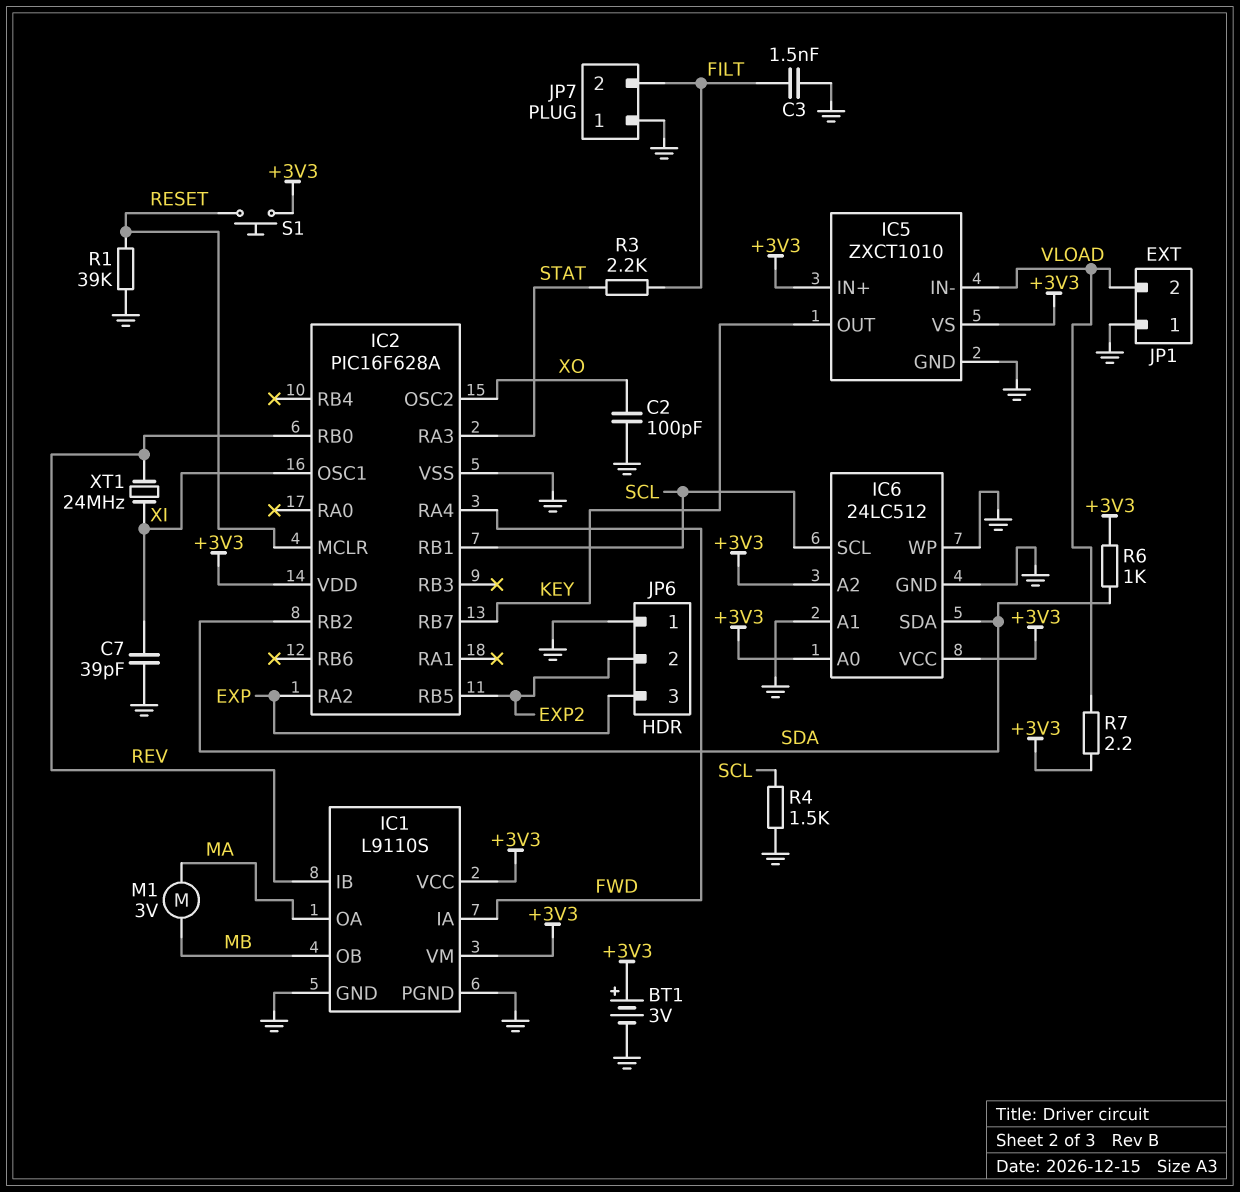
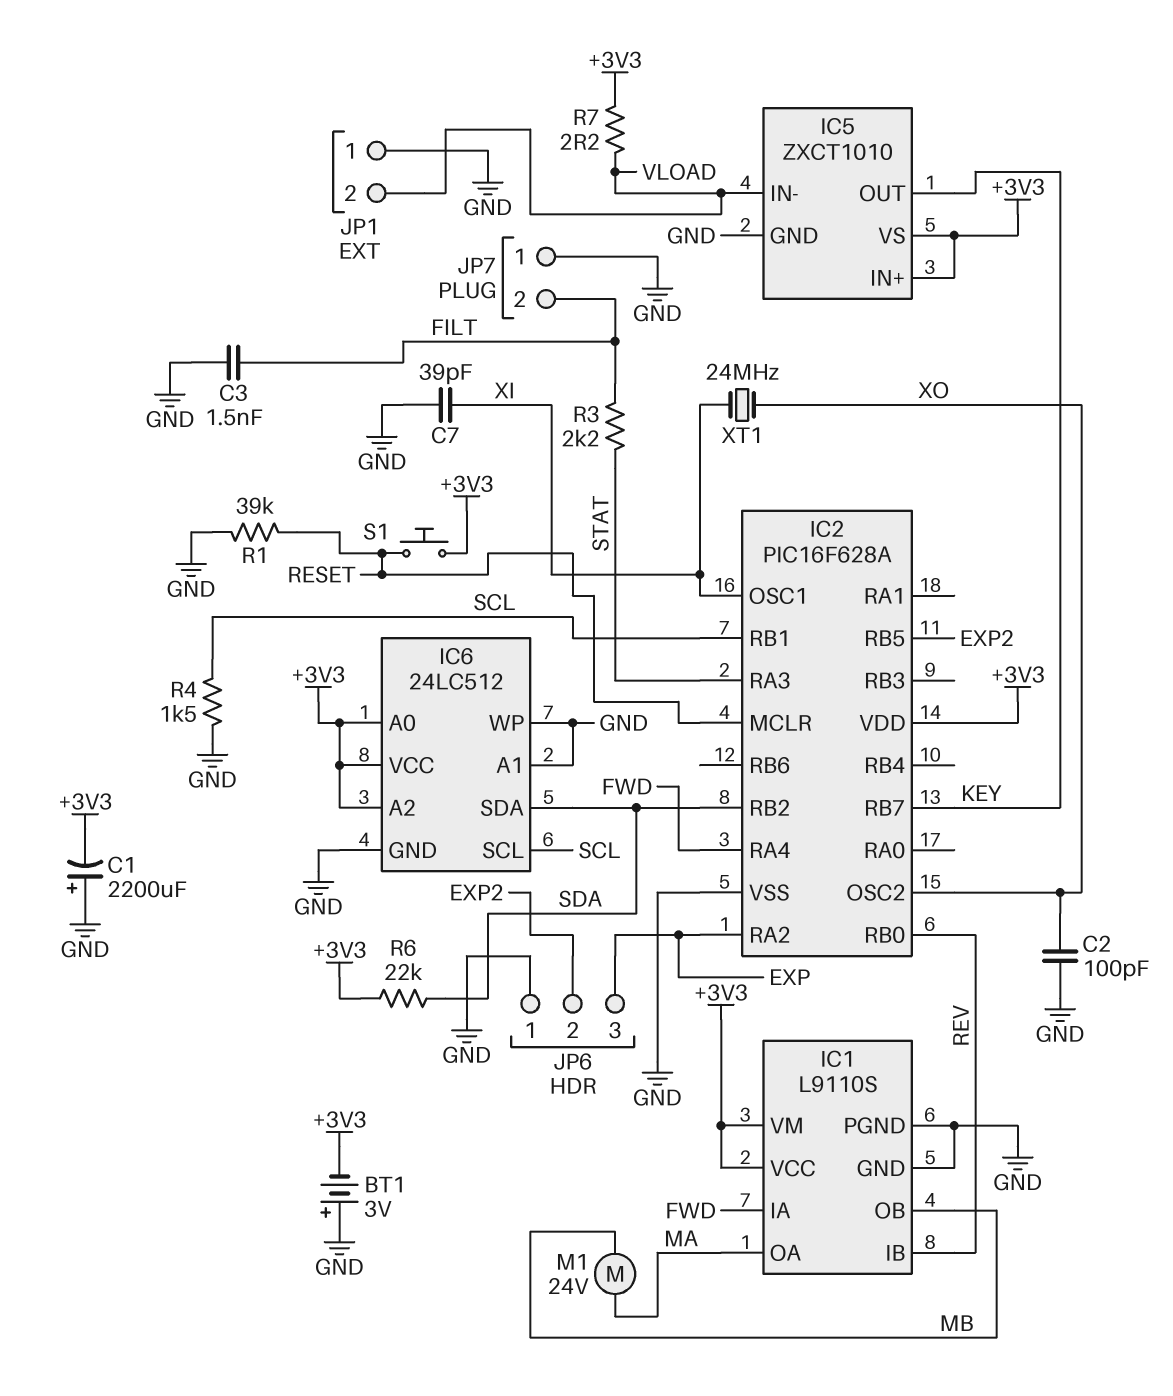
BT1: 3V (plus +3V3, minus GND) -> 3V (plus GND, minus +3V3)
C1: none -> 2200uF (plus GND, minus +3V3)
M1: motor 3V (MA, MB) -> motor 24V (MA, MB)
R6: 1k (+3V3, SDA) -> 22k (+3V3, SDA)
XT1: 24MHz (REV, XI) -> 24MHz (XI, XO)

